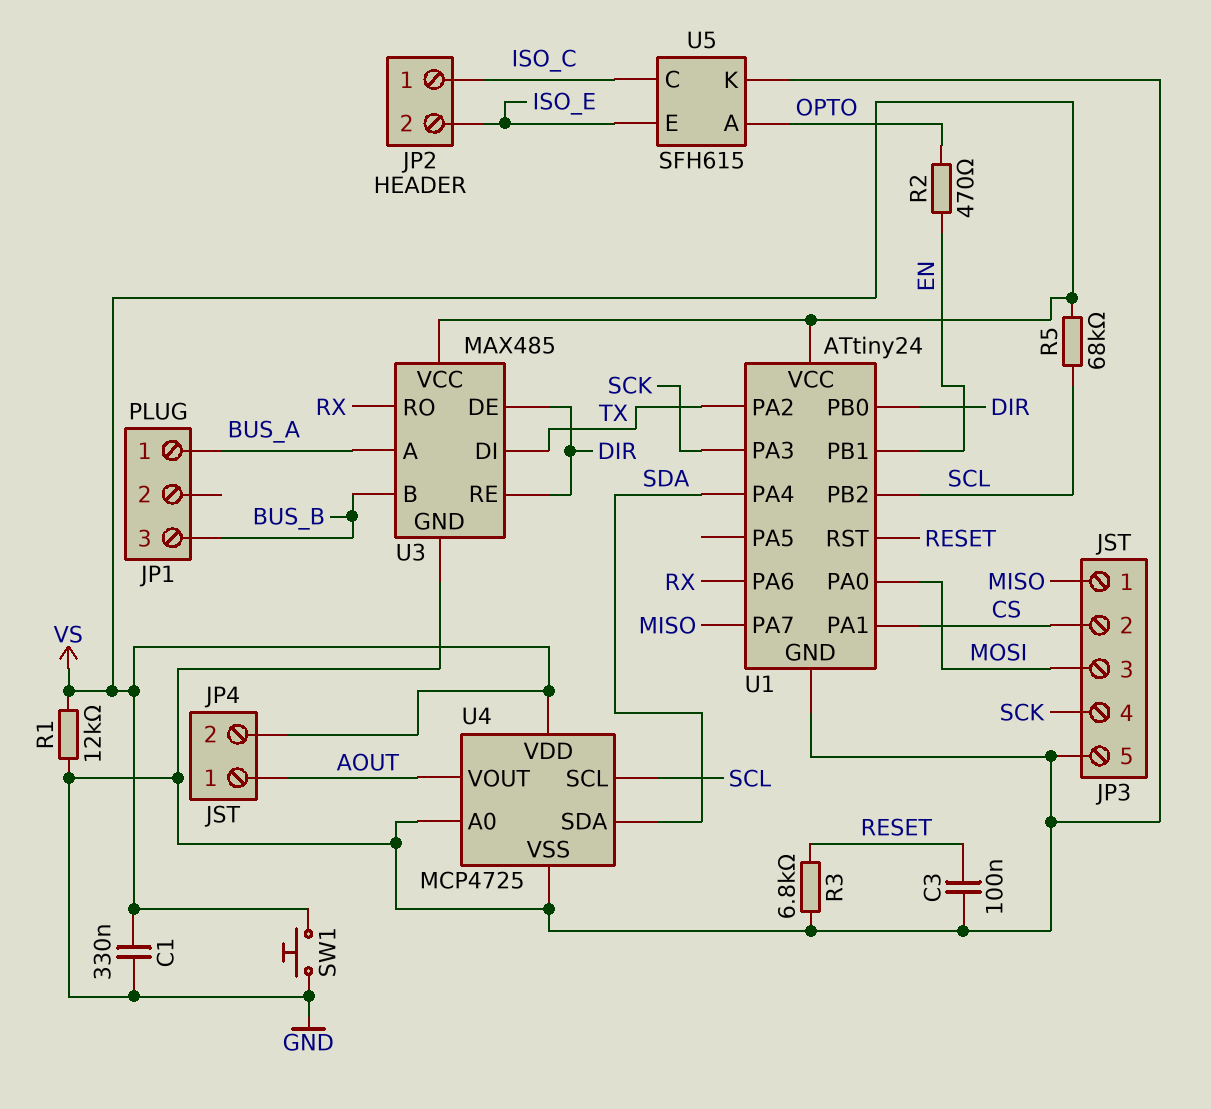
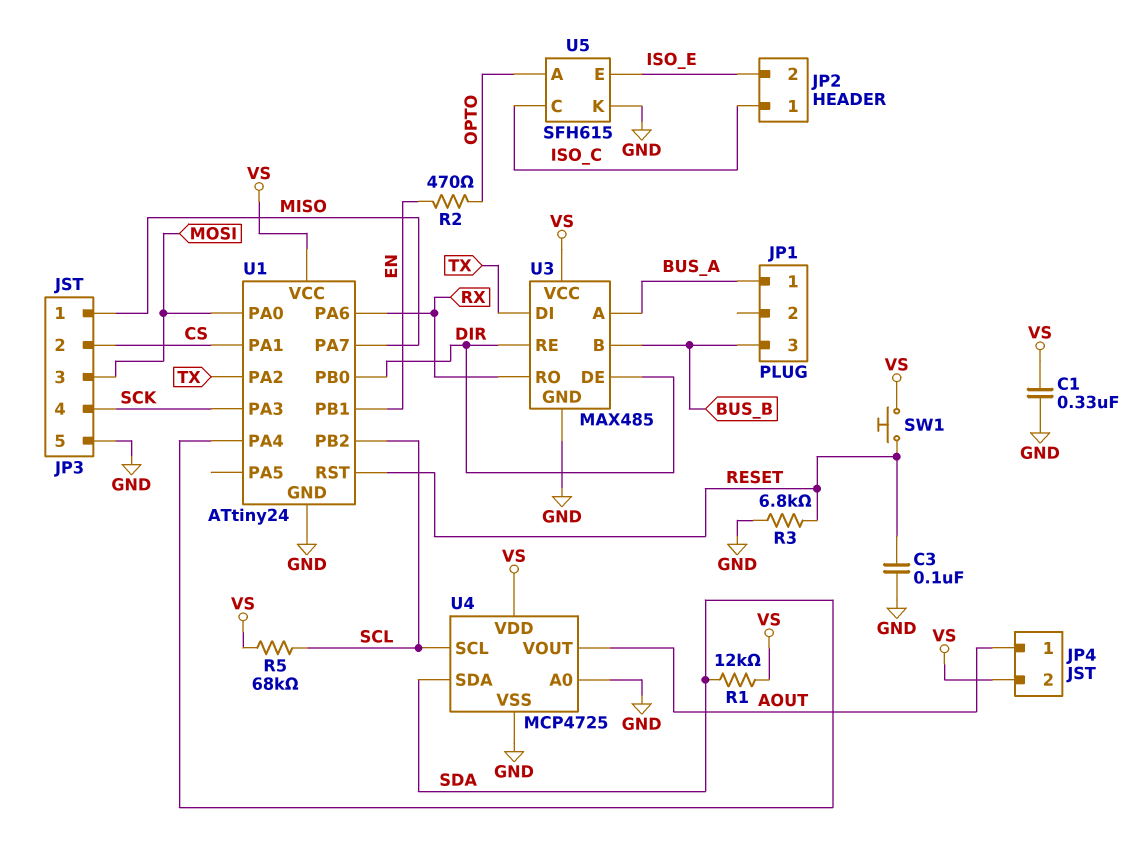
R1: 12k (GND, VS) -> 12k (SDA, VS)
SW1: button (GND, VS) -> button (RESET, VS)

